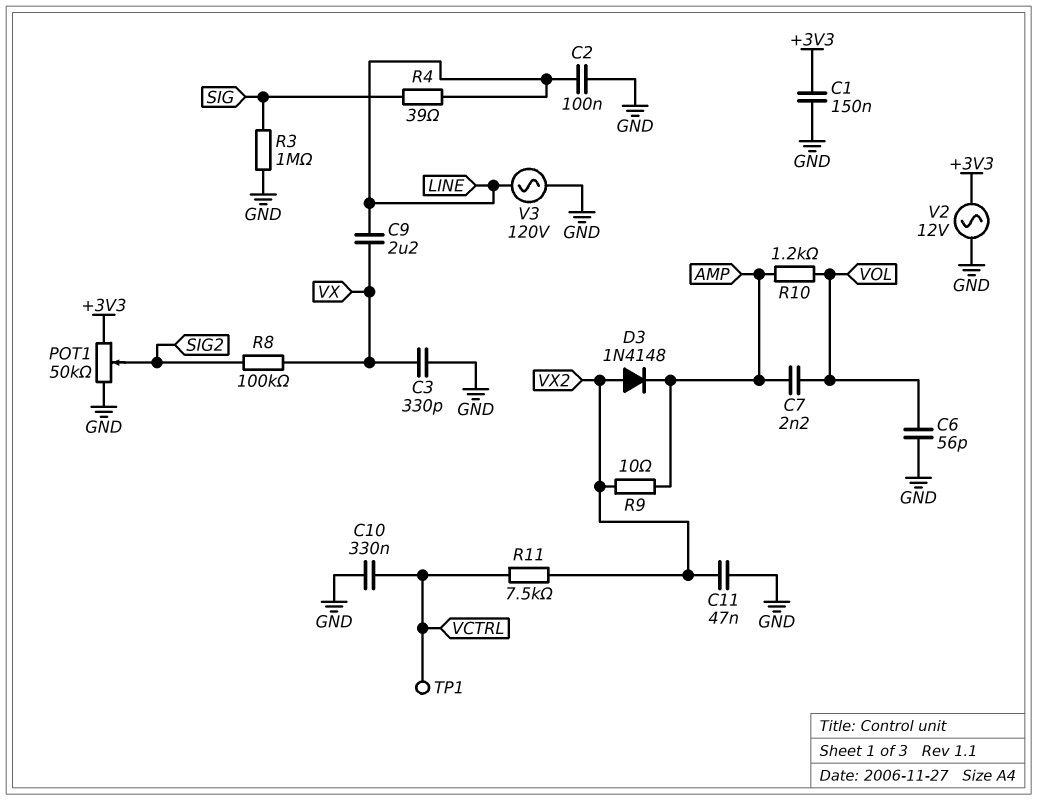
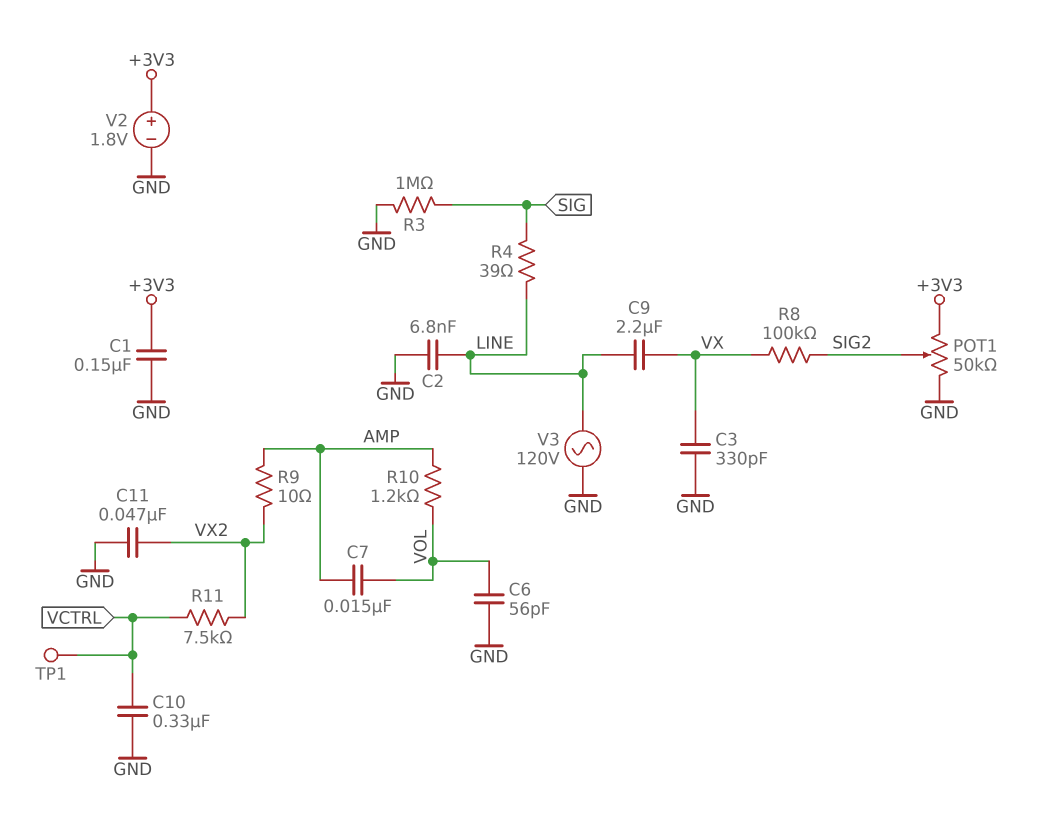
C2: 100nF (GND, LINE) -> 6.8nF (GND, LINE)
C7: 2.2nF (AMP, VOL) -> 15nF (AMP, VOL)
D3: diode 1N4148 (A VX2, K AMP) -> none
V2: AC 12V (+3V3, GND) -> 1.8V (plus +3V3, minus GND)

